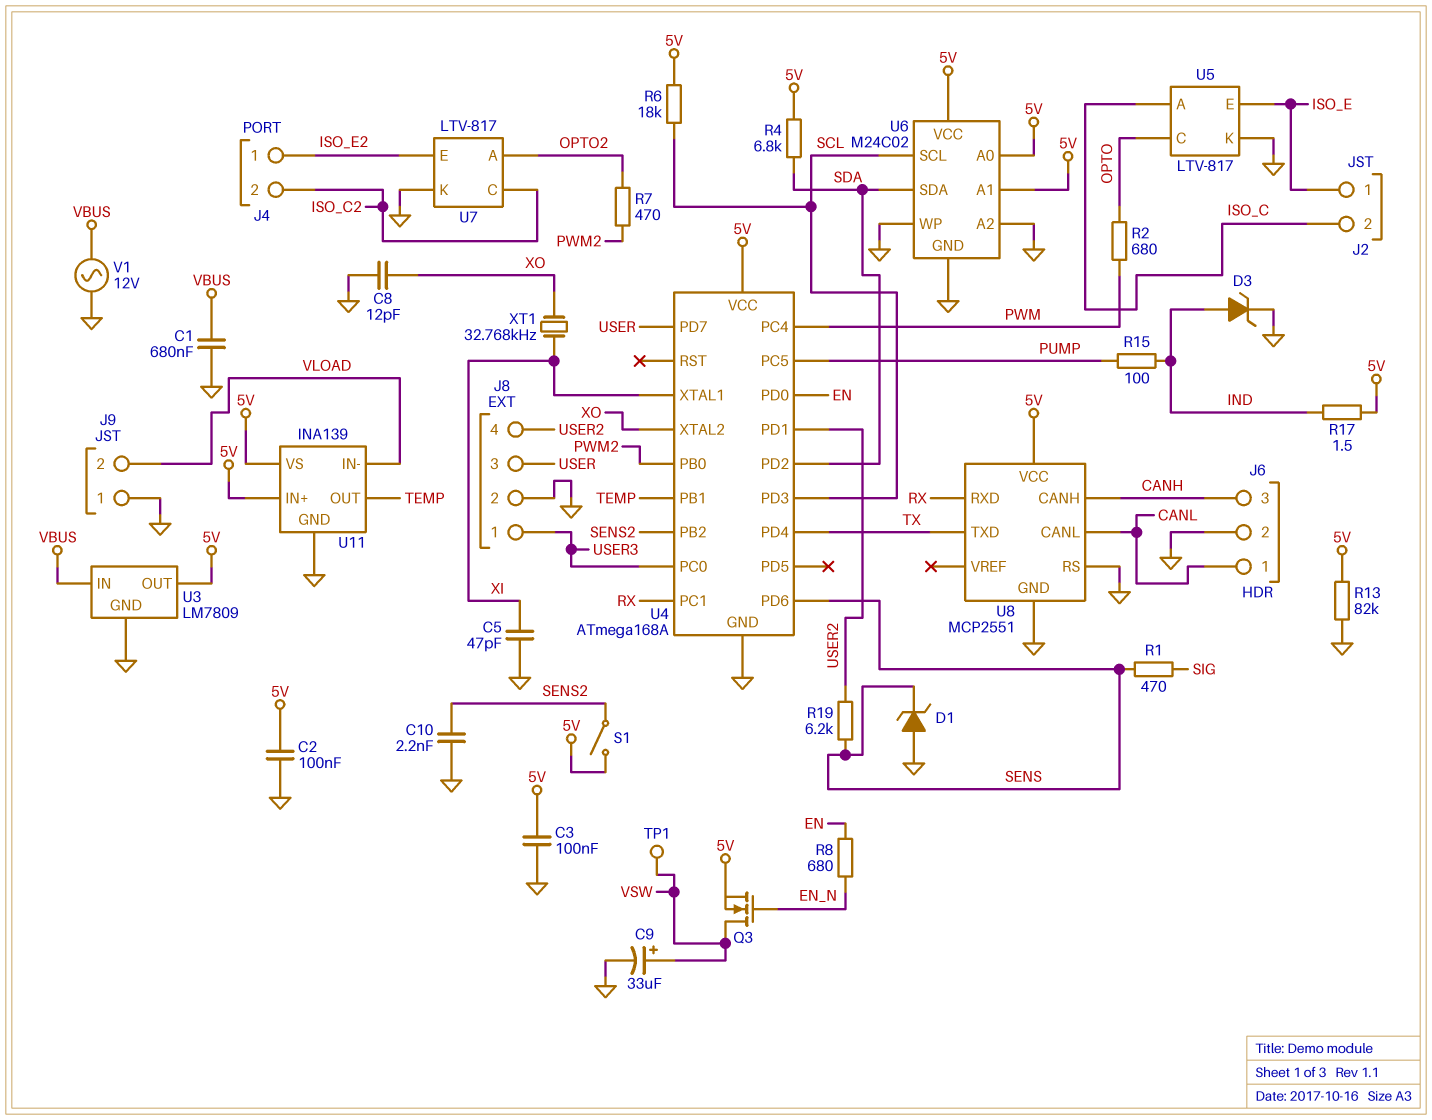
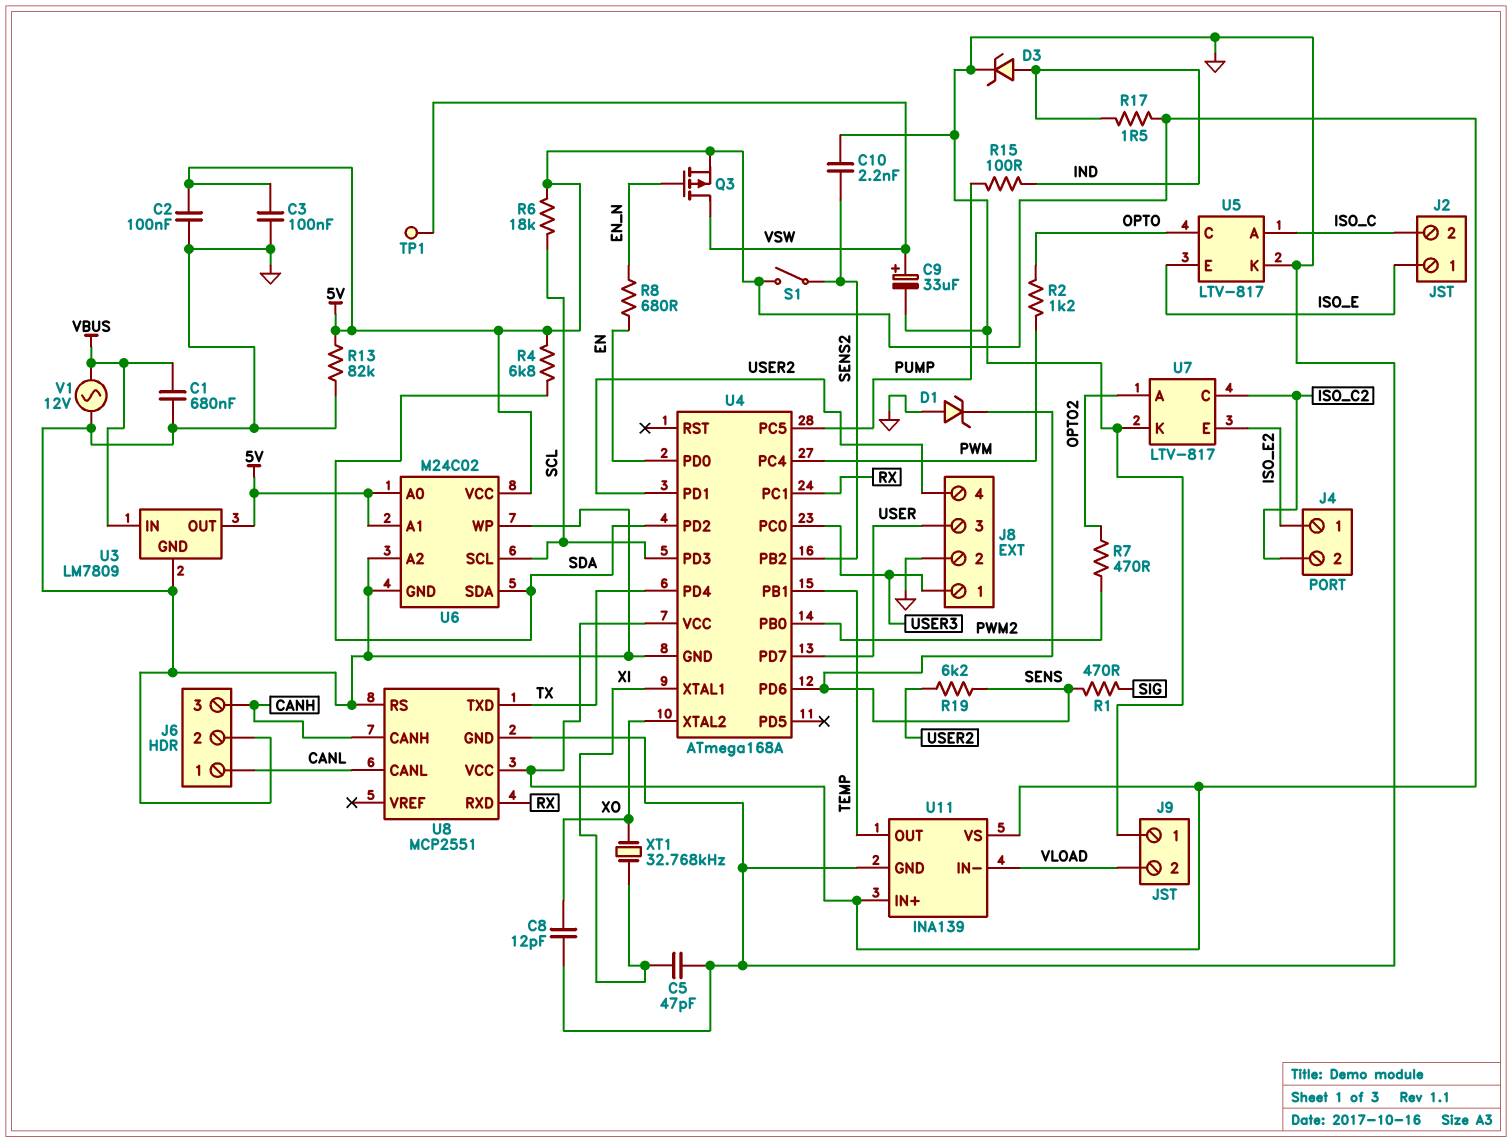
Q3: NMOS (G EN_N, D VSW, S 5V) -> PMOS (G EN_N, D VSW, S 5V)
R2: 680 (OPTO, PWM) -> 1.2k (OPTO, PWM)

